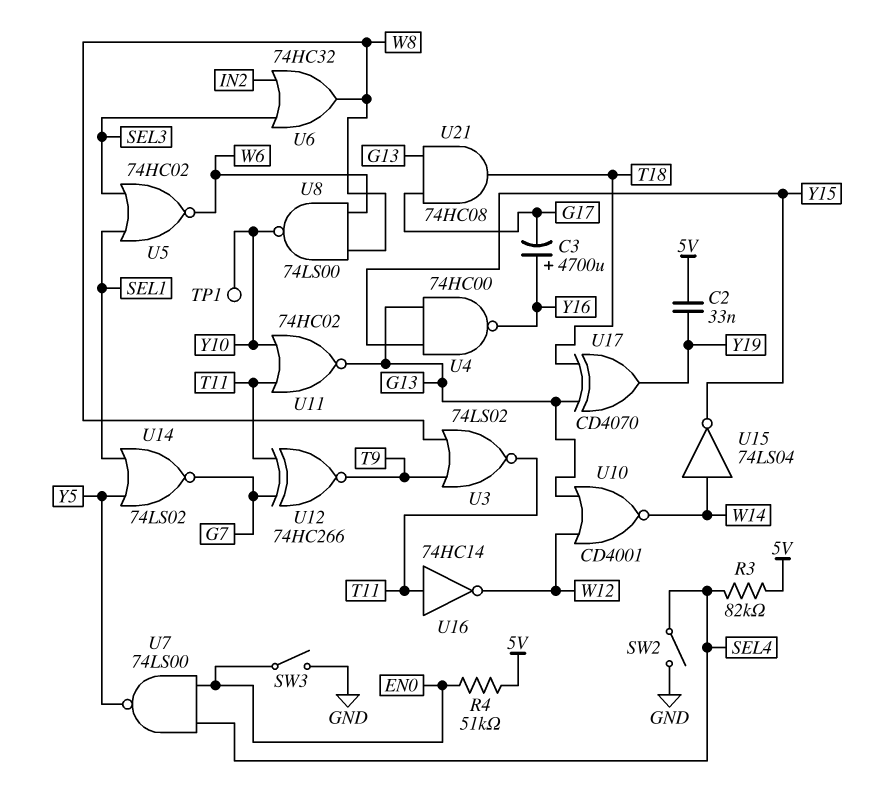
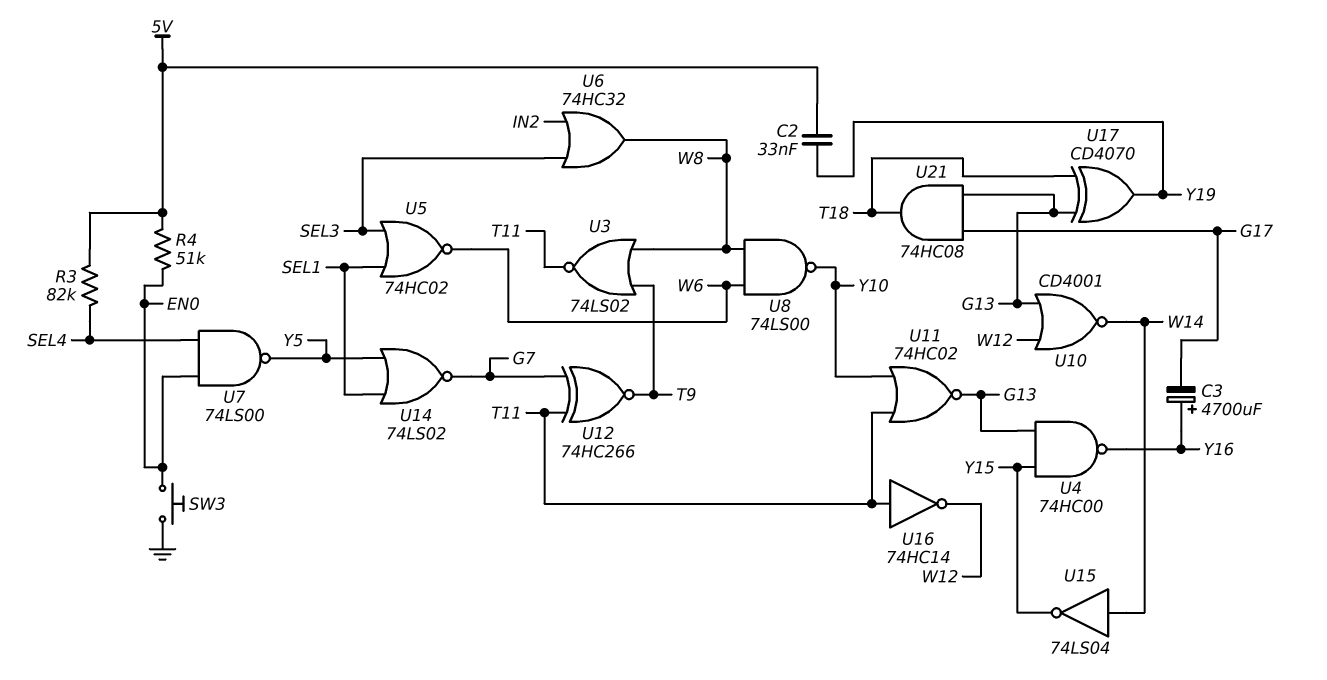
SW2: switch (GND, SEL4) -> none
SW3: switch (EN0, GND) -> button (EN0, GND)
TP1: test point (Y10) -> none

